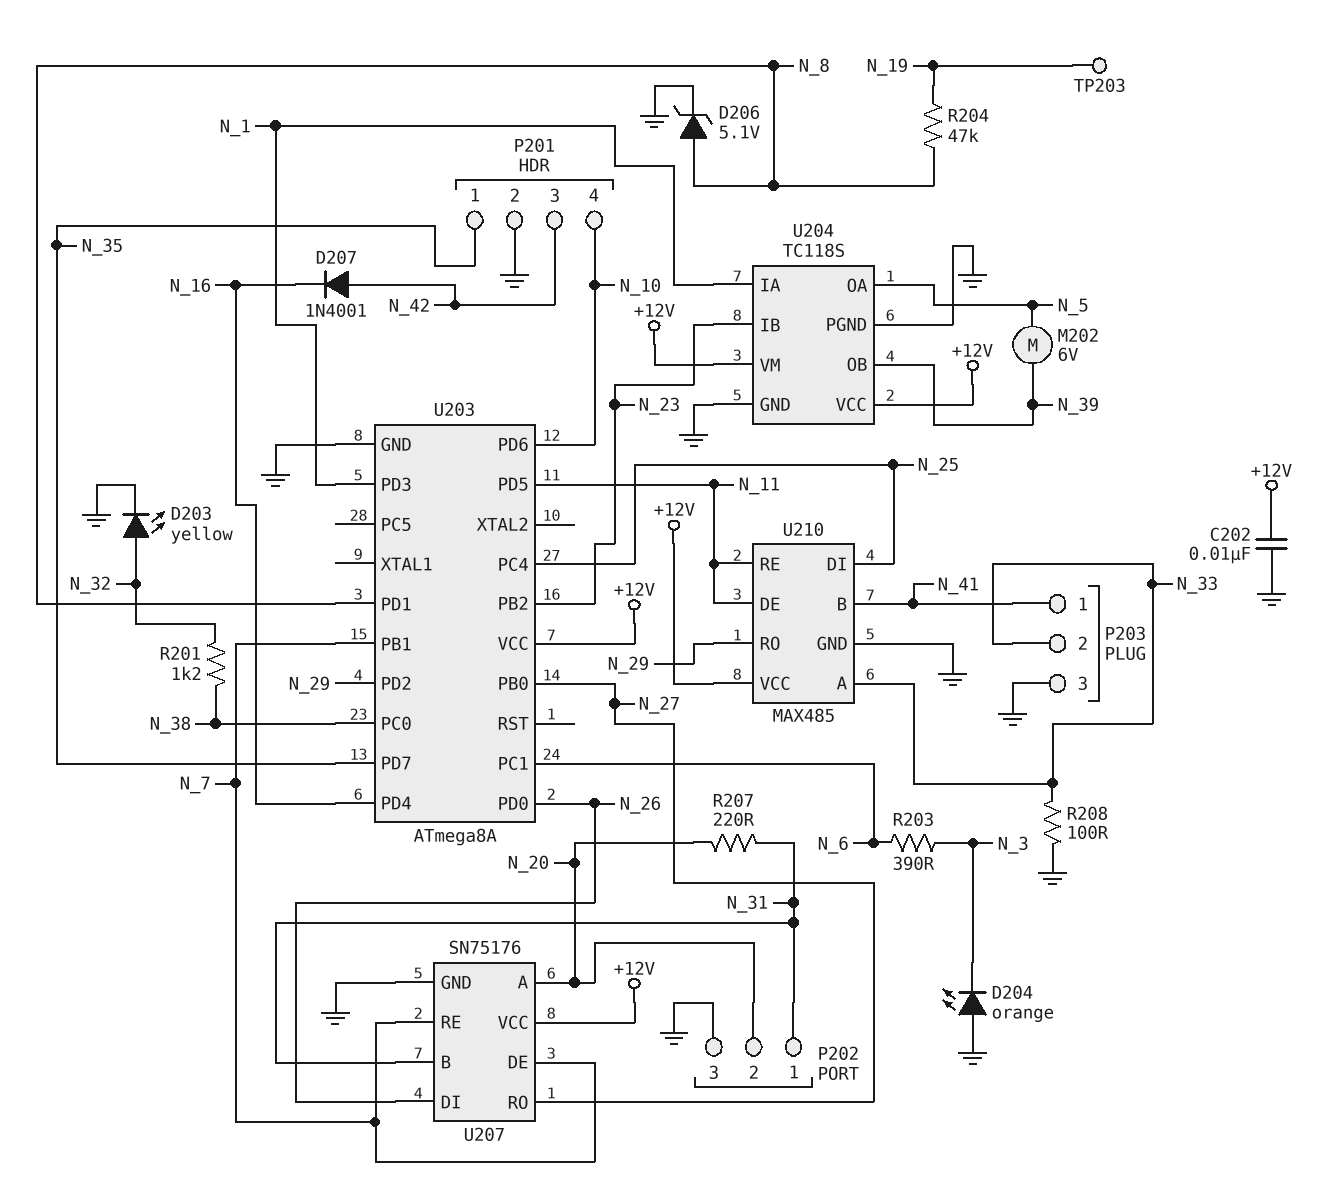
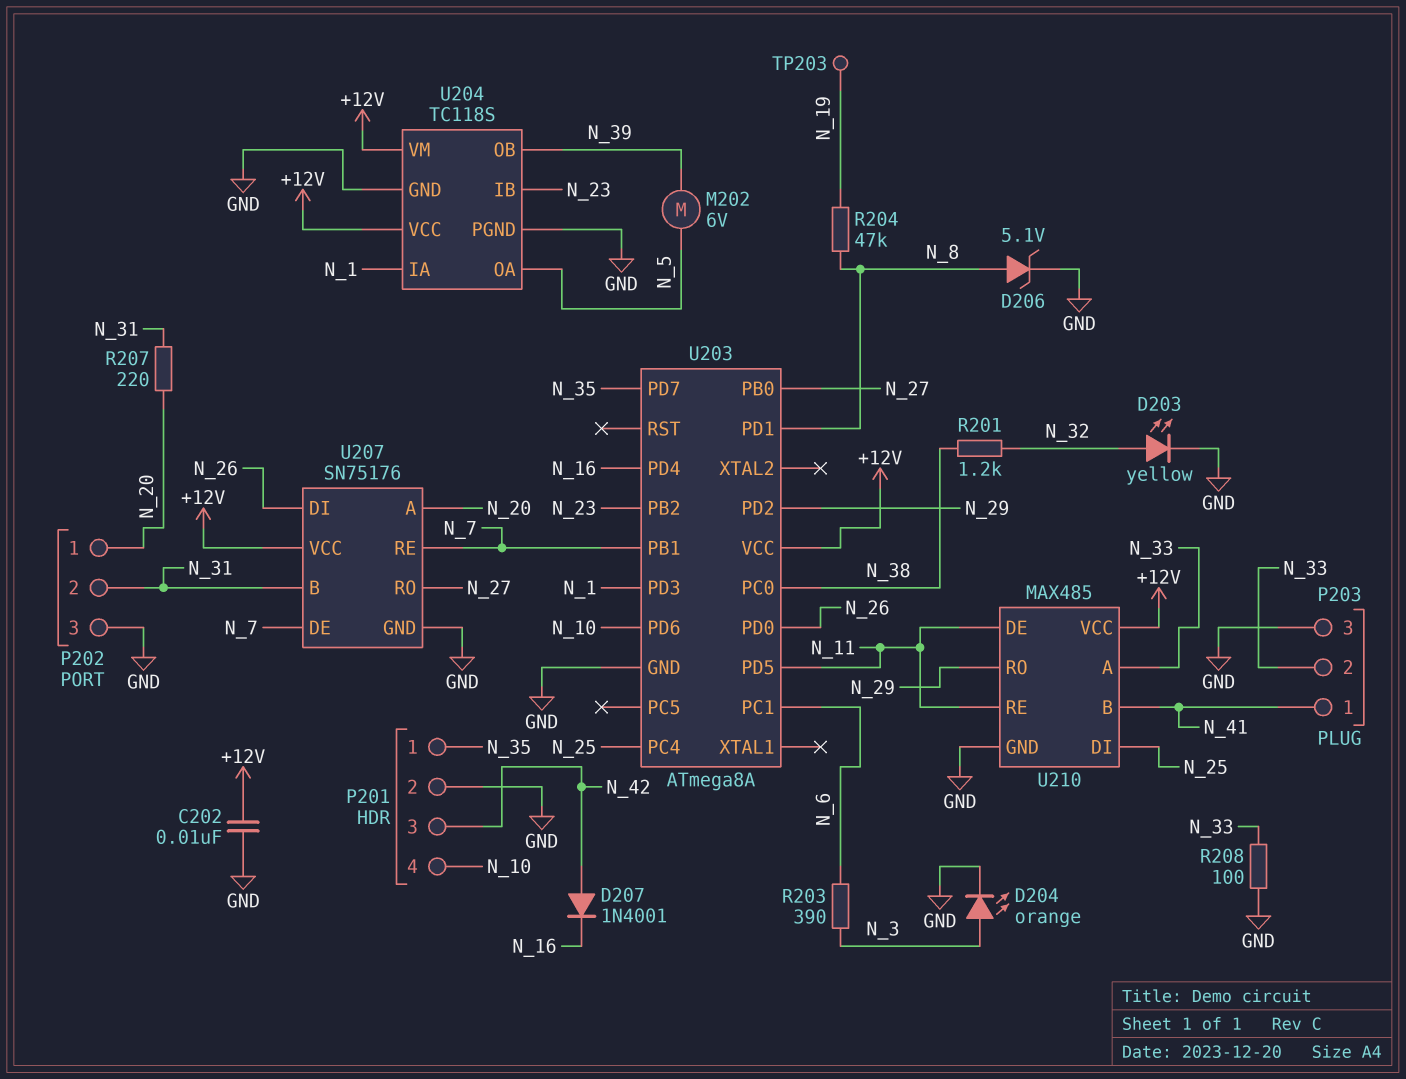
D204: LED orange (A GND, K N_3) -> LED orange (A N_3, K GND)
P202 pin 1: N_31 -> N_20
P202 pin 2: N_20 -> N_31

